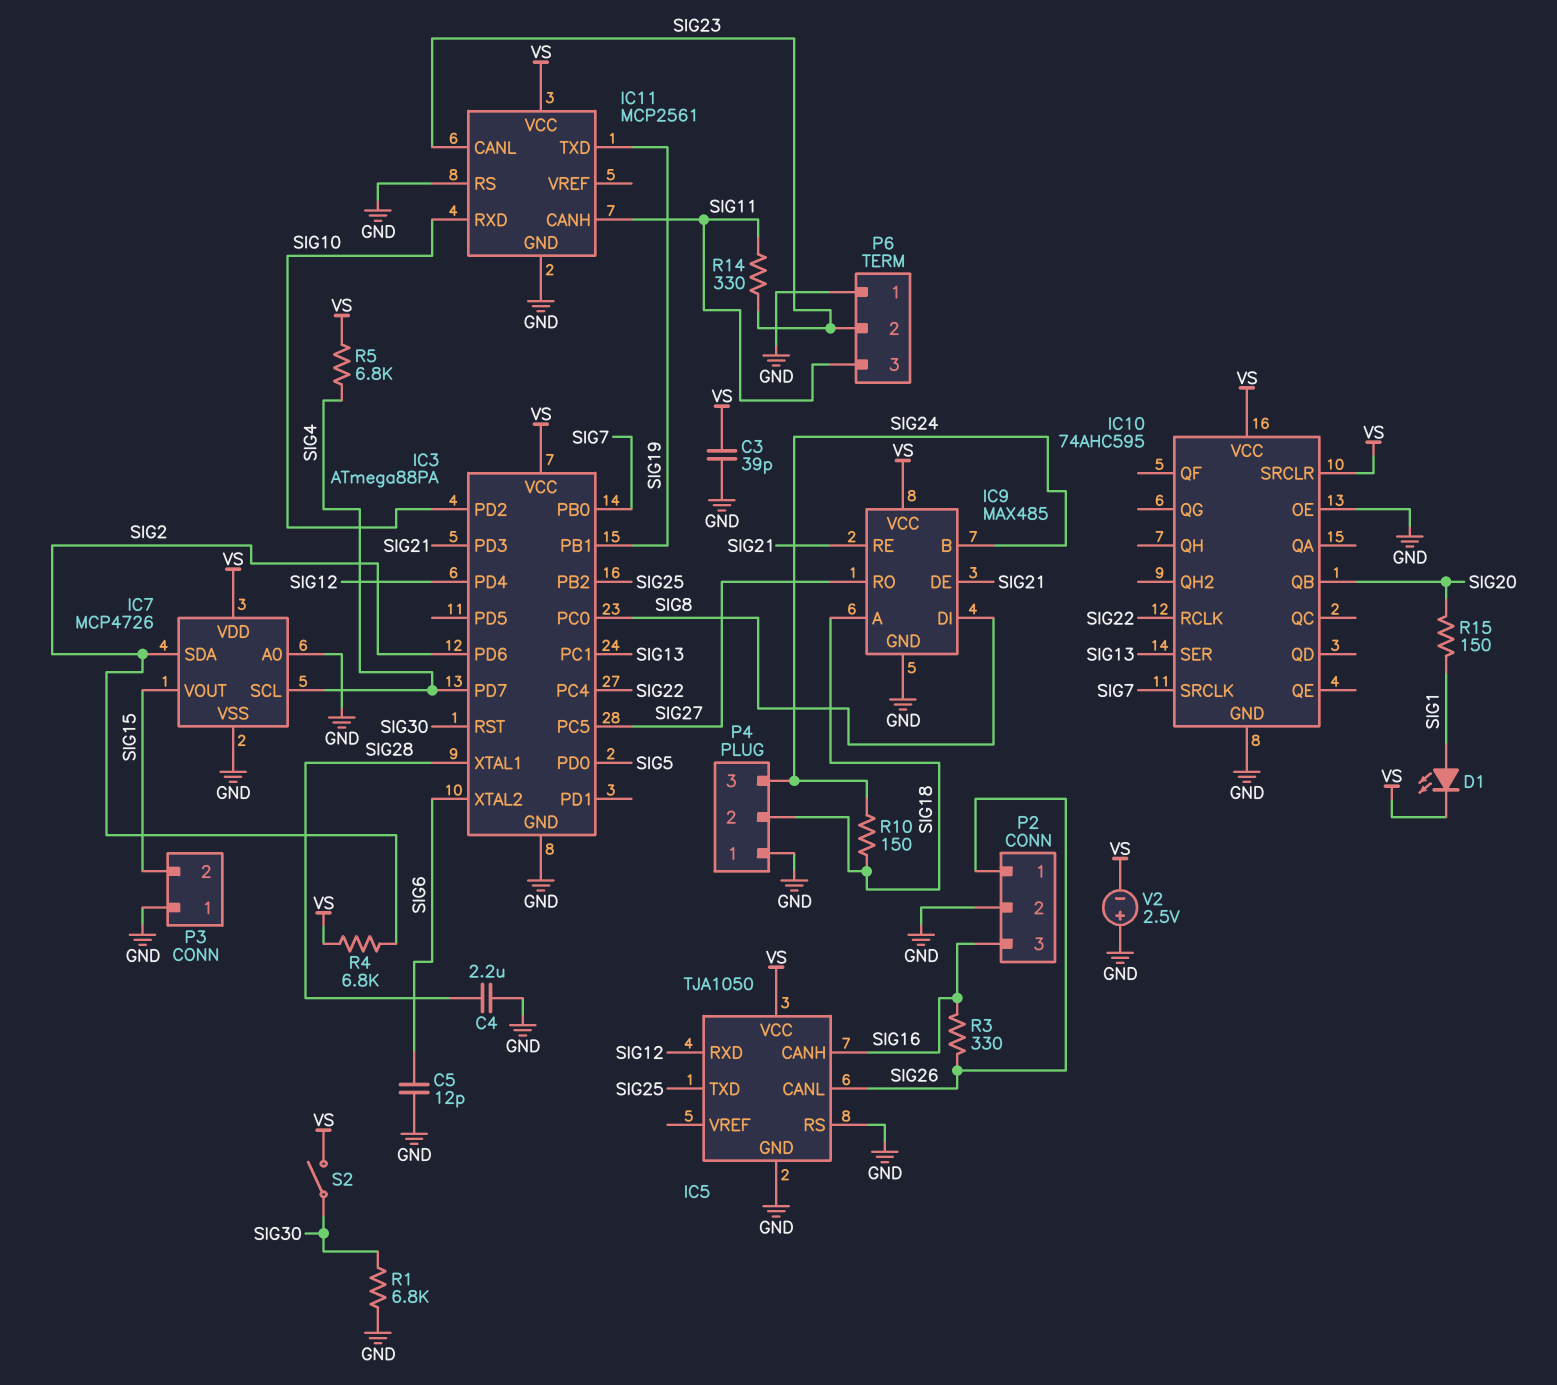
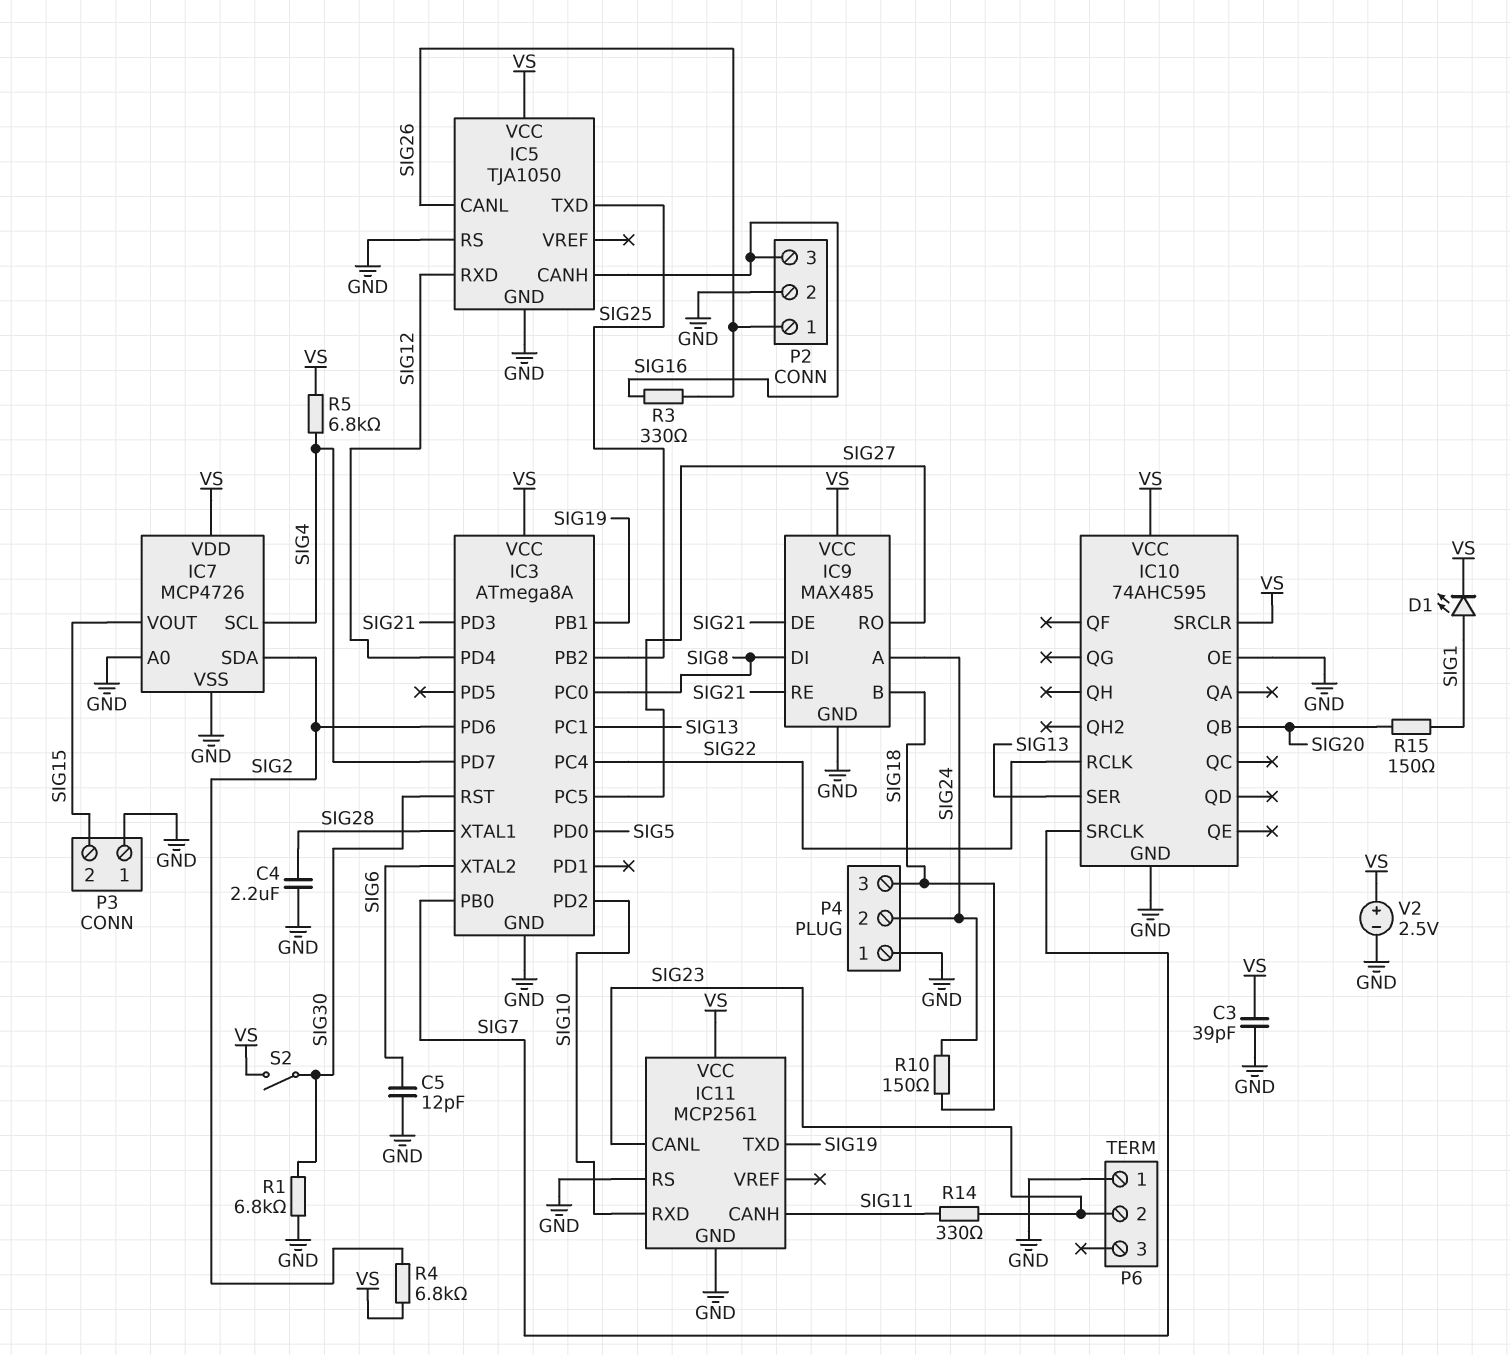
IC3: ATmega88PA -> ATmega8A
IC9 pin A: SIG18 -> SIG24
IC9 pin B: SIG24 -> SIG18
P4 pin 2: SIG18 -> SIG24
P4 pin 3: SIG24 -> SIG18
P6 pin 3: SIG11 -> none
V2: 2.5V (plus GND, minus VS) -> 2.5V (plus VS, minus GND)

